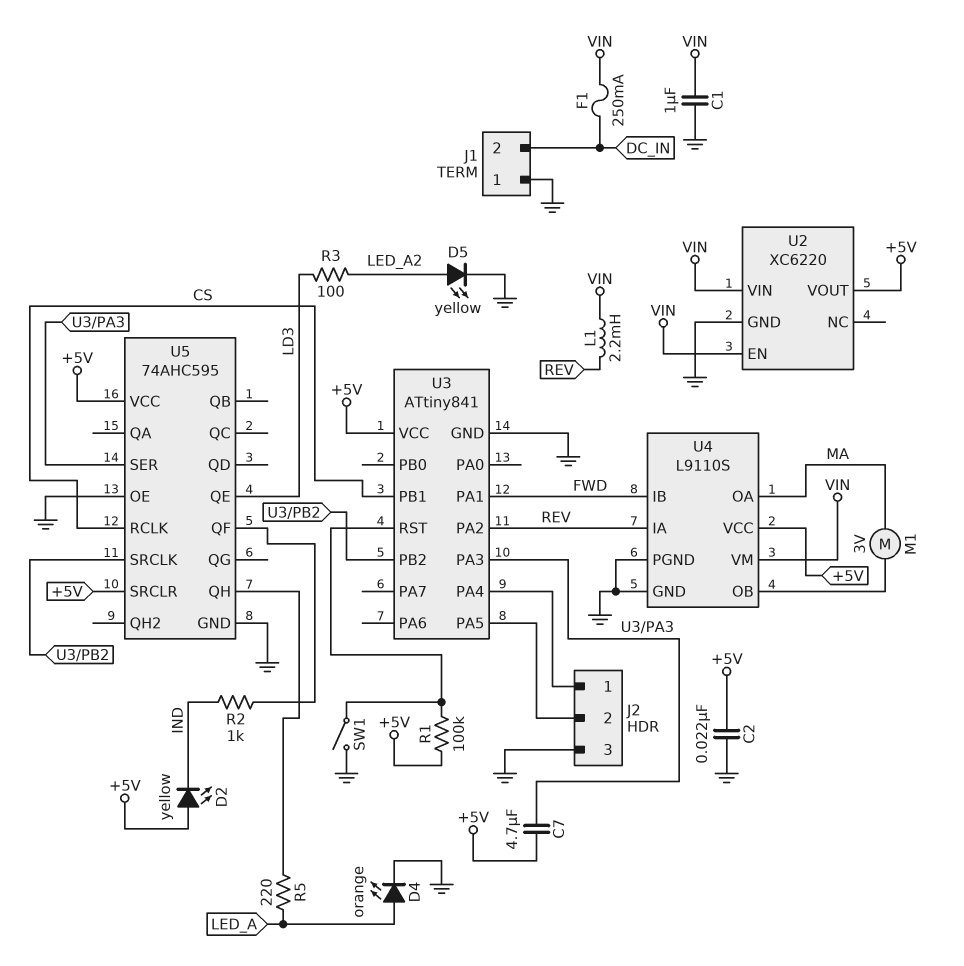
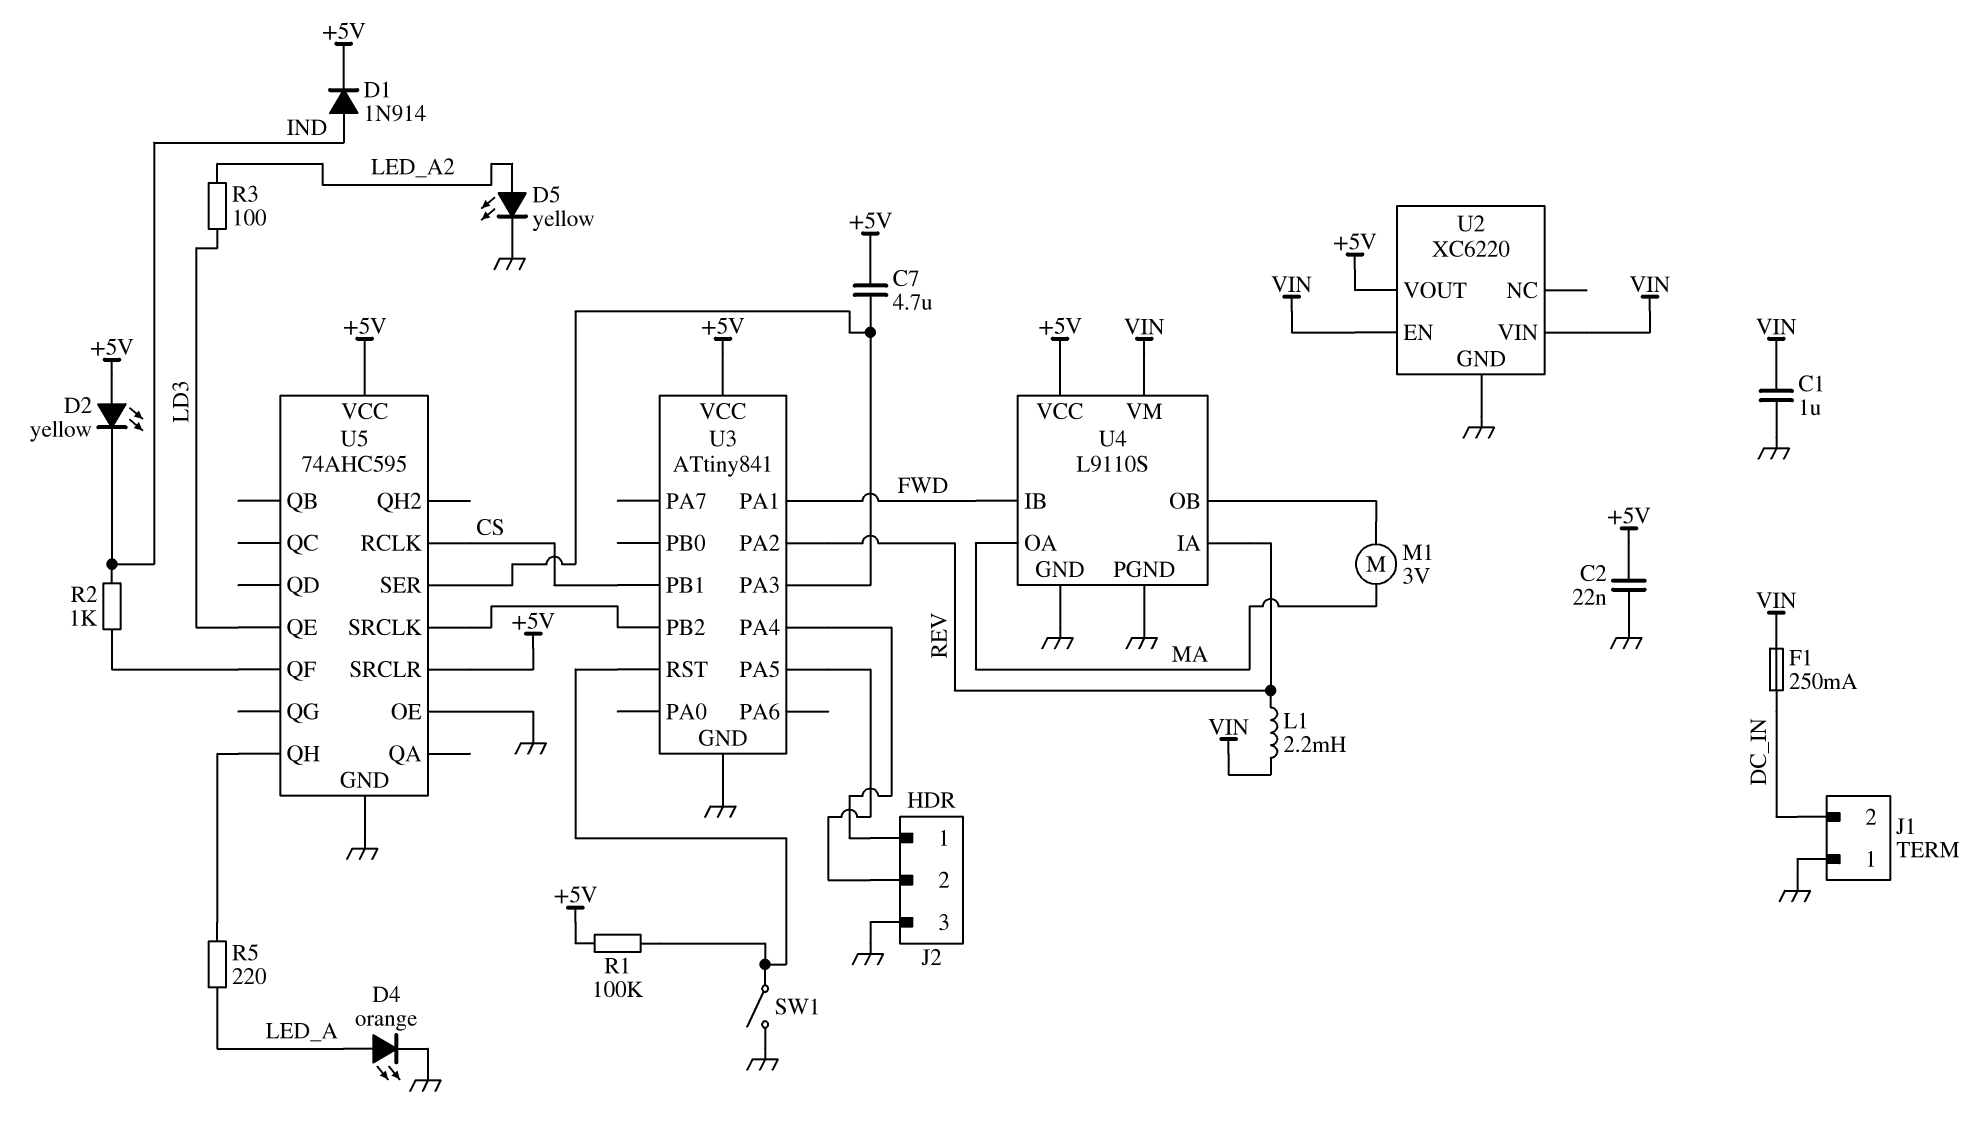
D1: none -> diode 1N914 (A IND, K +5V)

